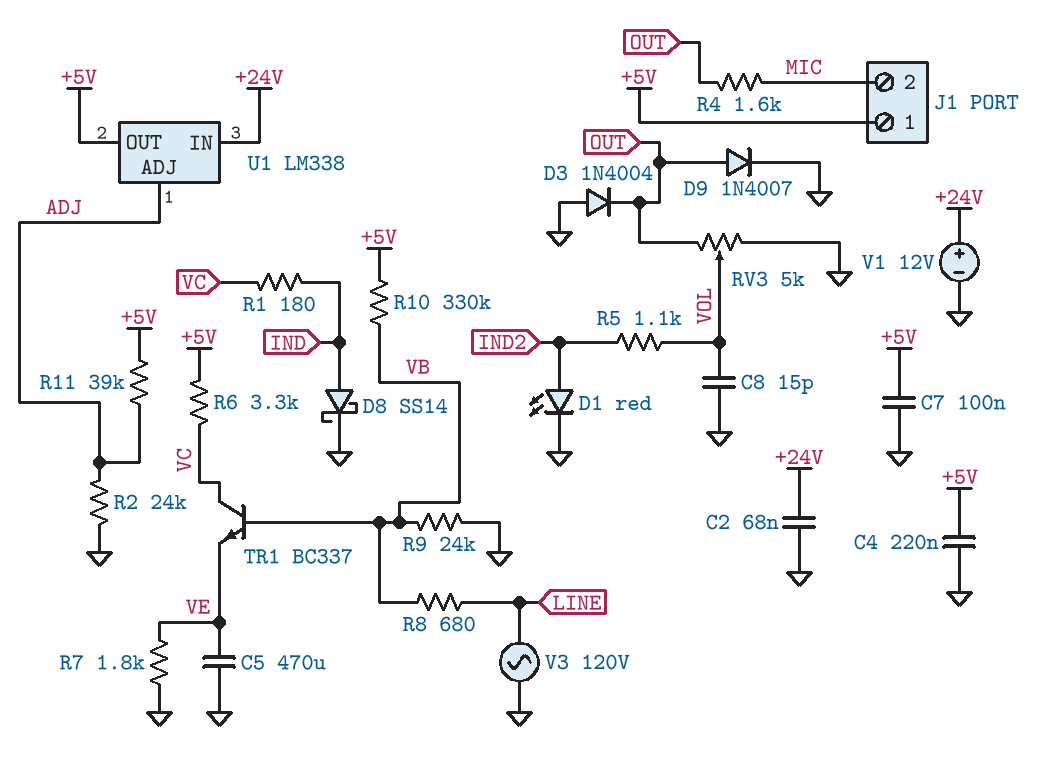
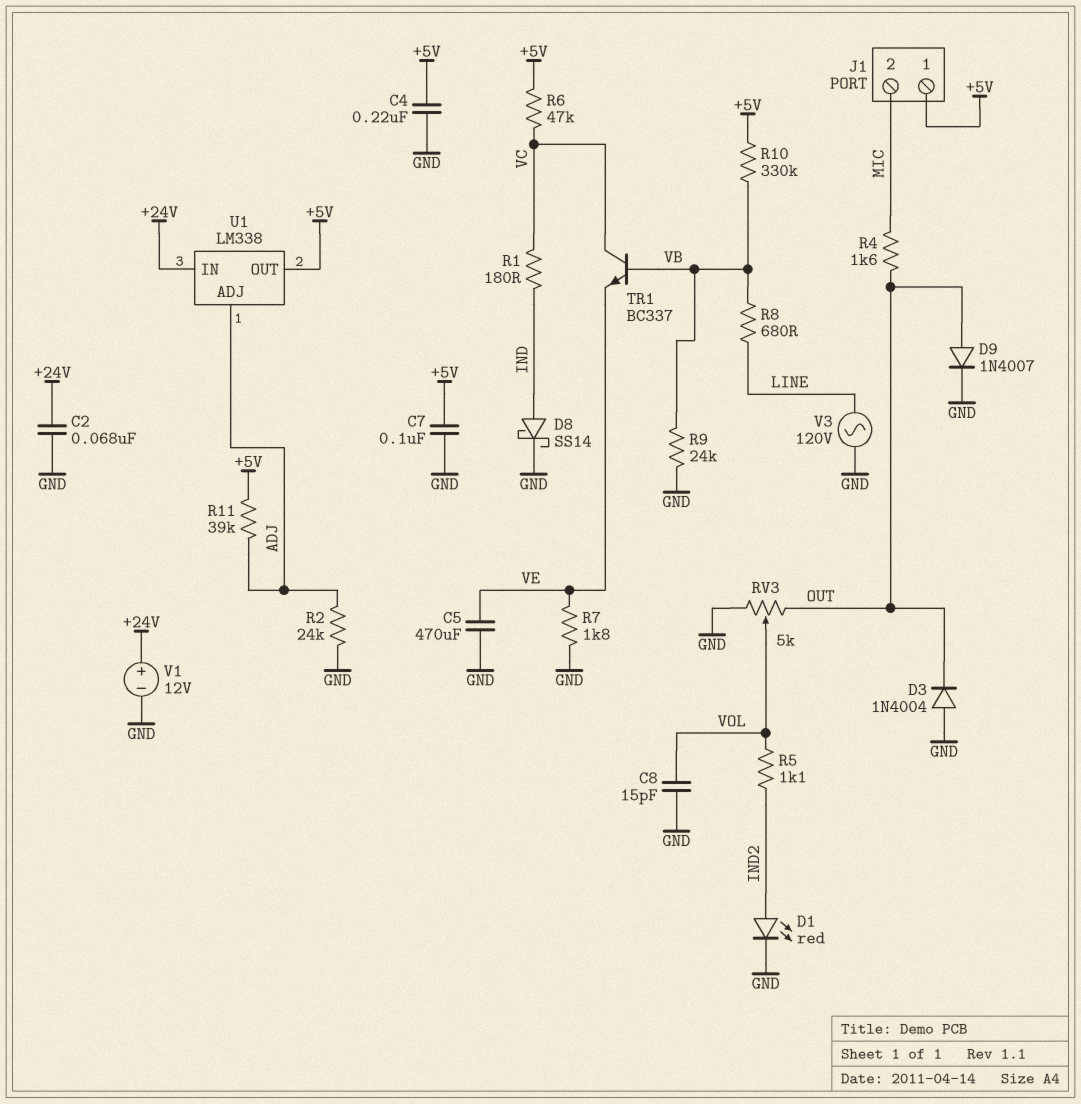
R6: 3.3k (+5V, VC) -> 47k (+5V, VC)

